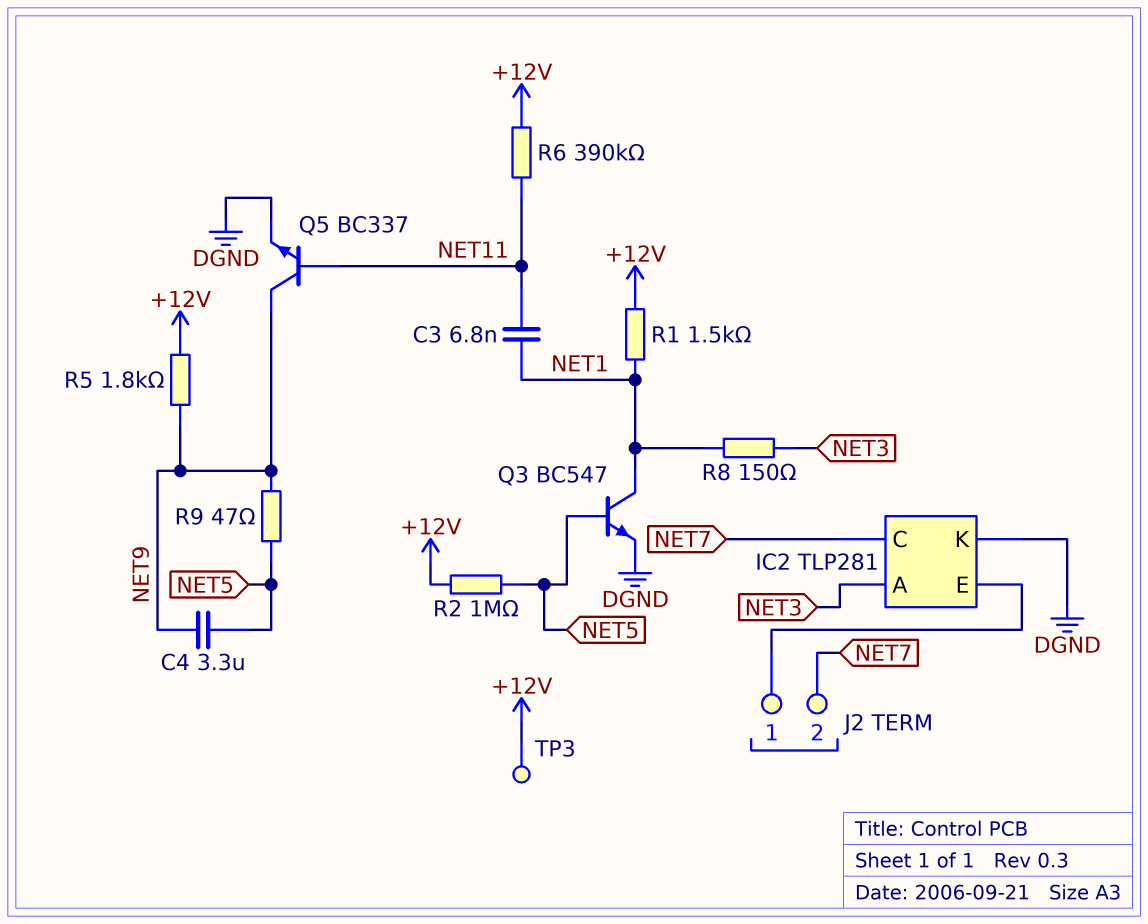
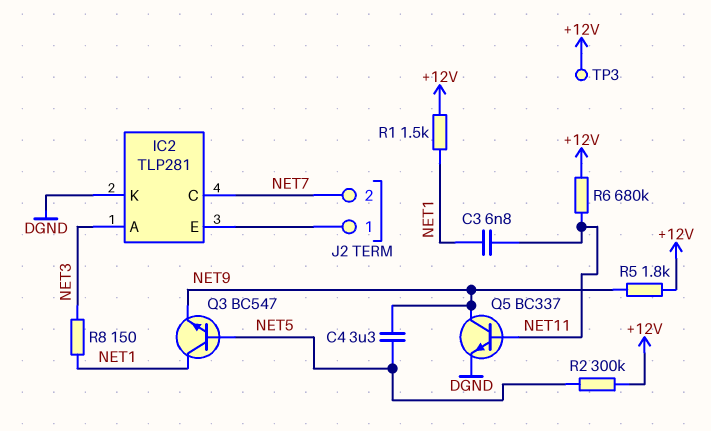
Q3: NPN BC547 (B NET5, C NET1, E DGND) -> NPN BC547 (B NET5, C NET1, E NET9)
R2: 1M (+12V, NET5) -> 300k (+12V, NET5)
R6: 390k (+12V, NET11) -> 680k (+12V, NET11)
R9: 47 (NET5, NET9) -> none

